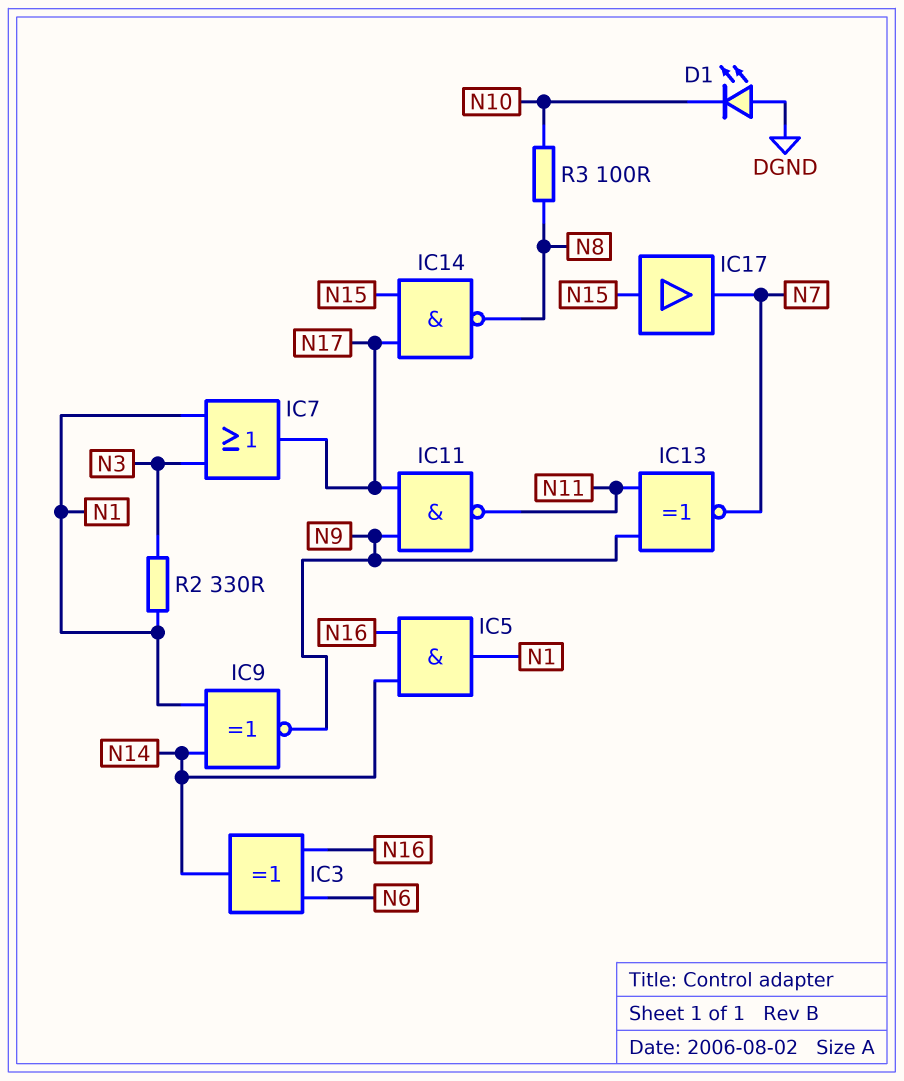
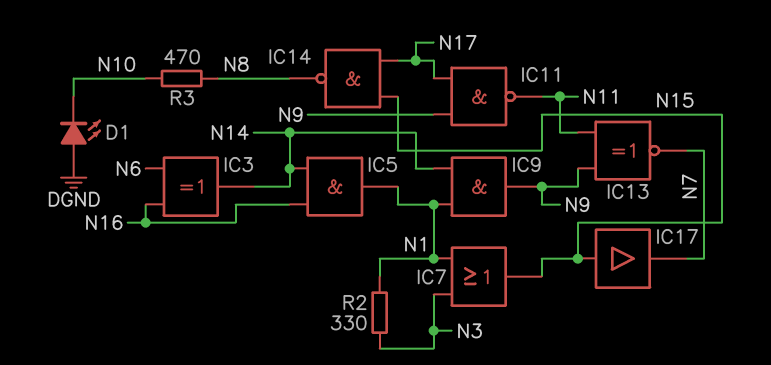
IC7: OR (in N1, in N3, out N17) -> OR (in N1, in N3, out N15)
IC9: XNOR (in N1, in N14, out N9) -> AND (in N1, in N14, out N9)
R3: 100 (N8, N10) -> 470 (N8, N10)

